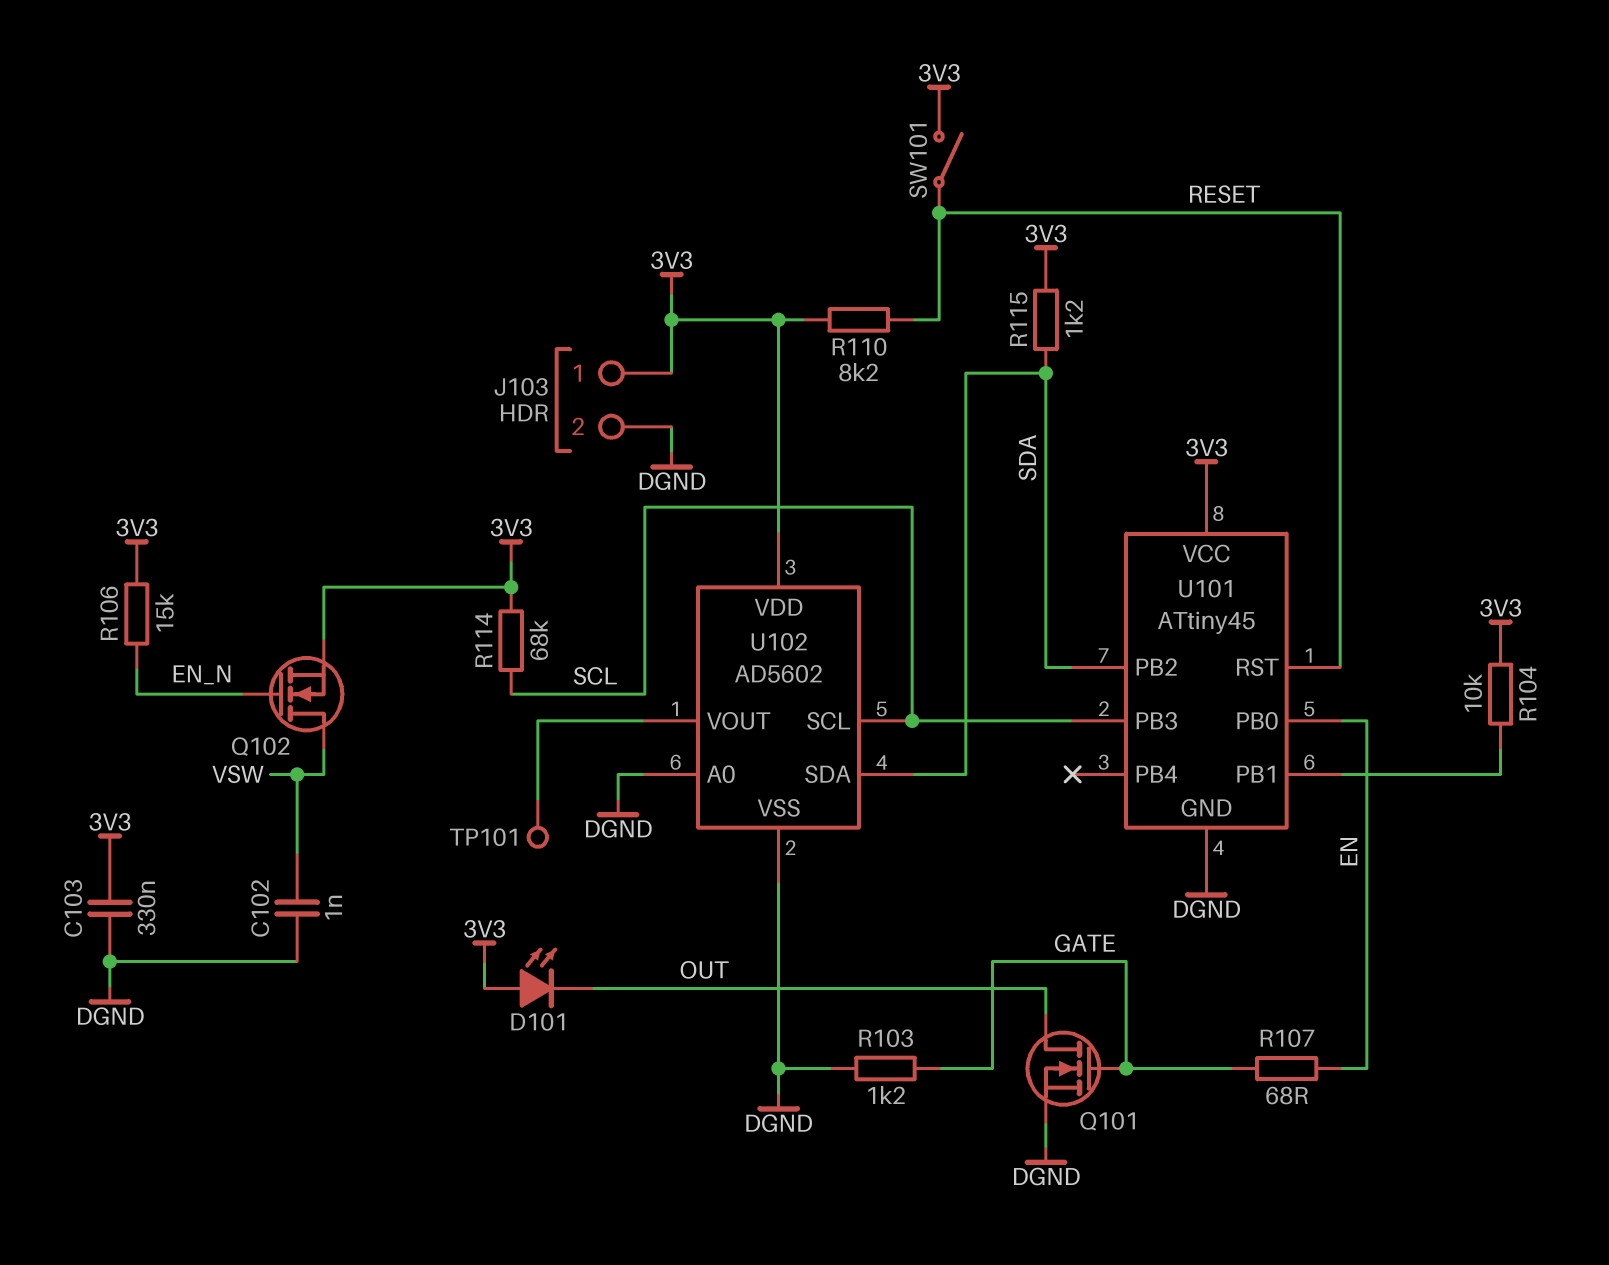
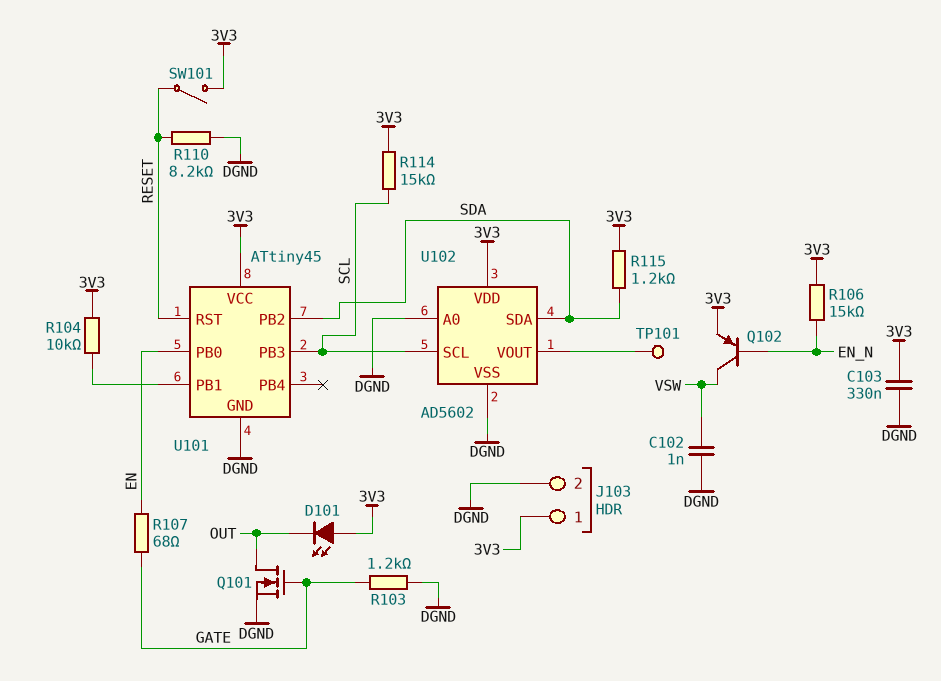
Q102: NMOS (G EN_N, D VSW, S 3V3) -> PNP (B EN_N, C VSW, E 3V3)
R110: 8.2k (3V3, RESET) -> 8.2k (DGND, RESET)
R114: 68k (3V3, SCL) -> 15k (3V3, SCL)

